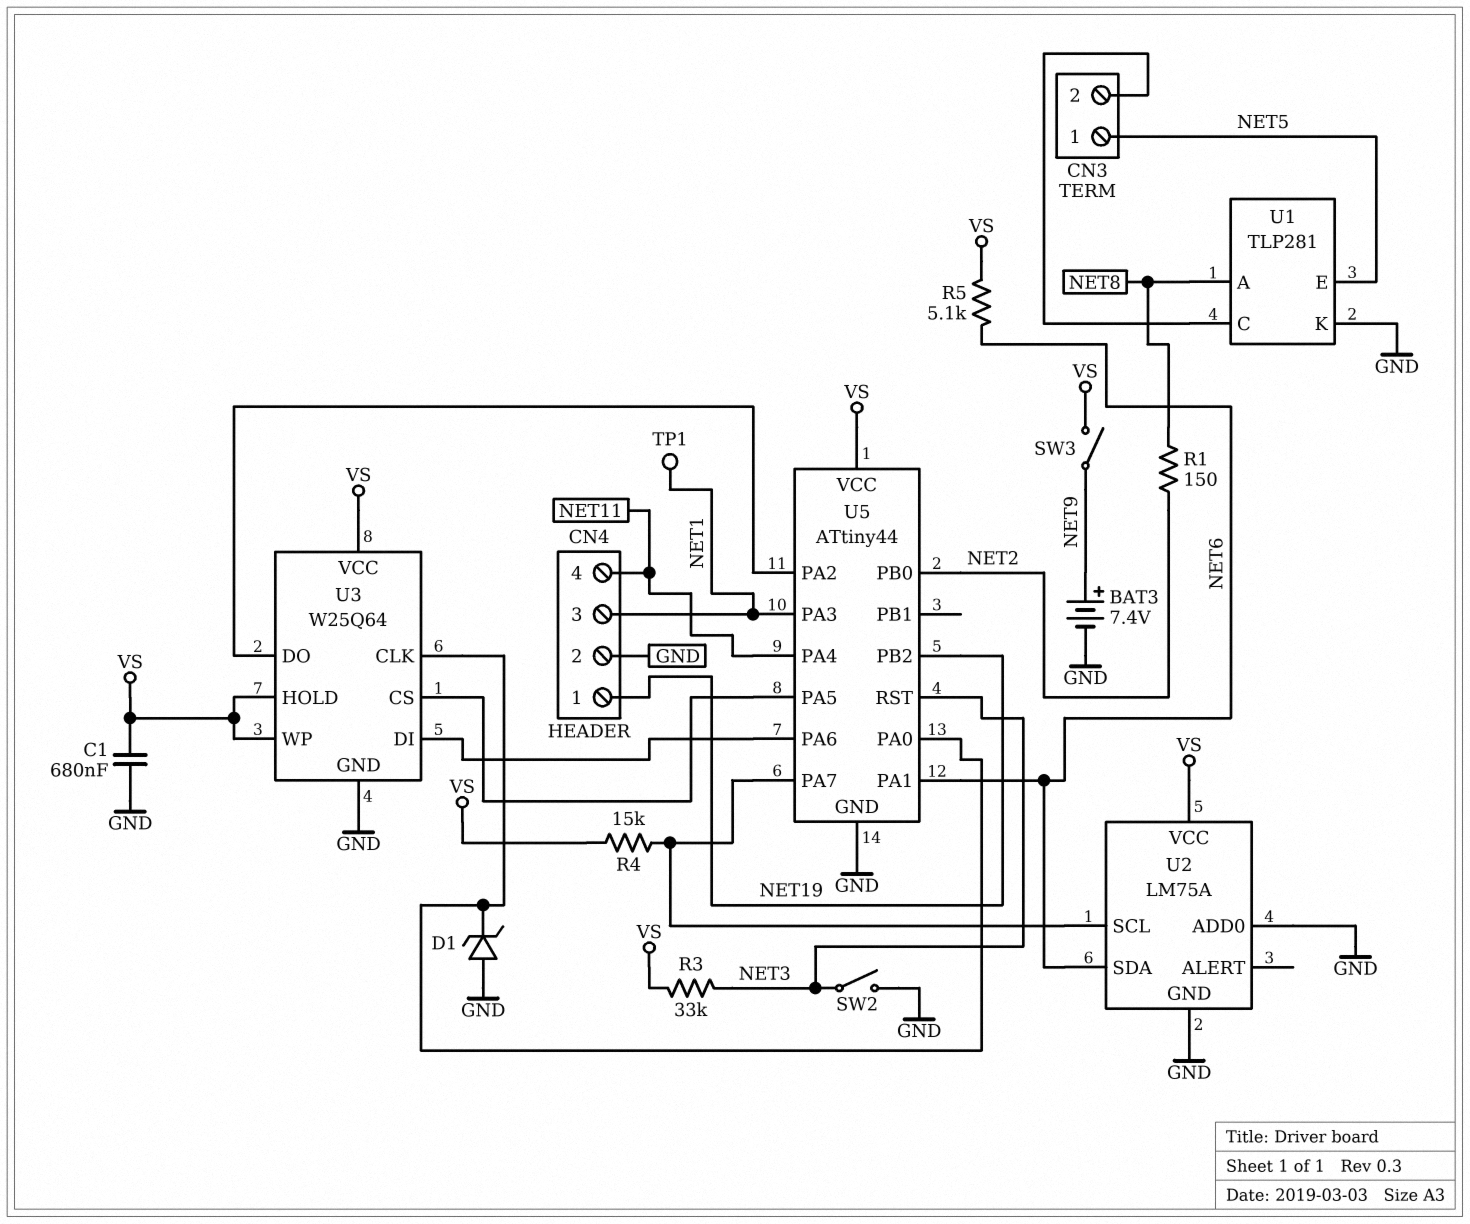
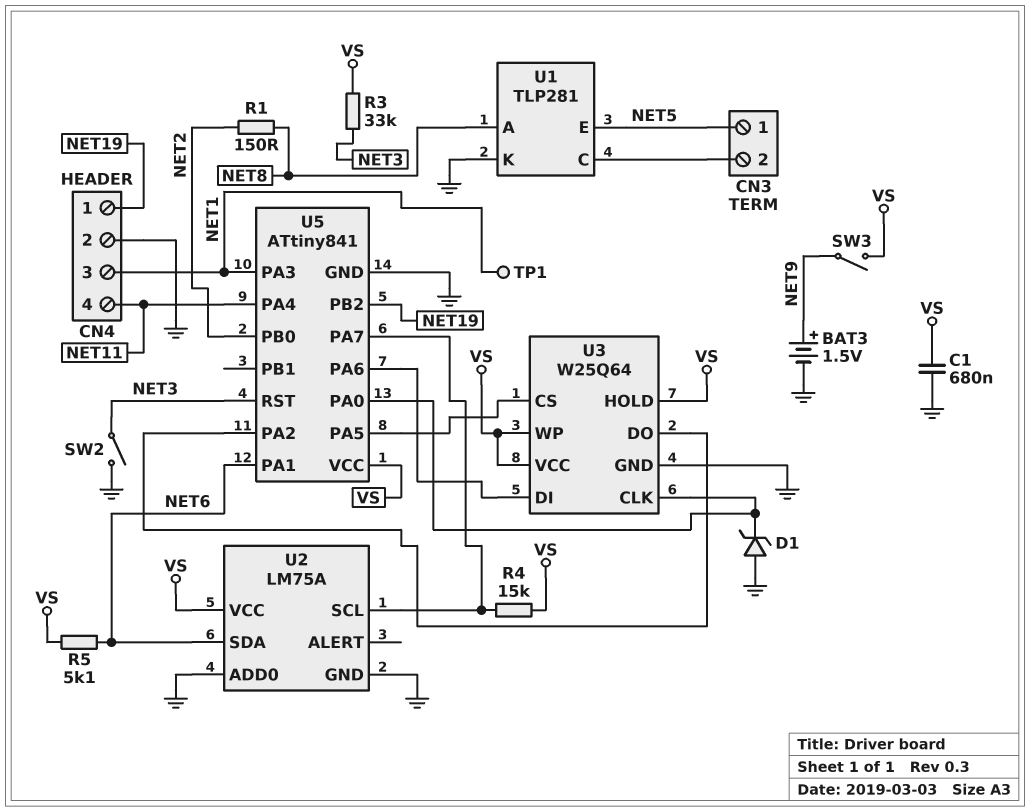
BAT3: 7.4V (plus NET9, minus GND) -> 1.5V (plus NET9, minus GND)
U5: ATtiny44 -> ATtiny841

